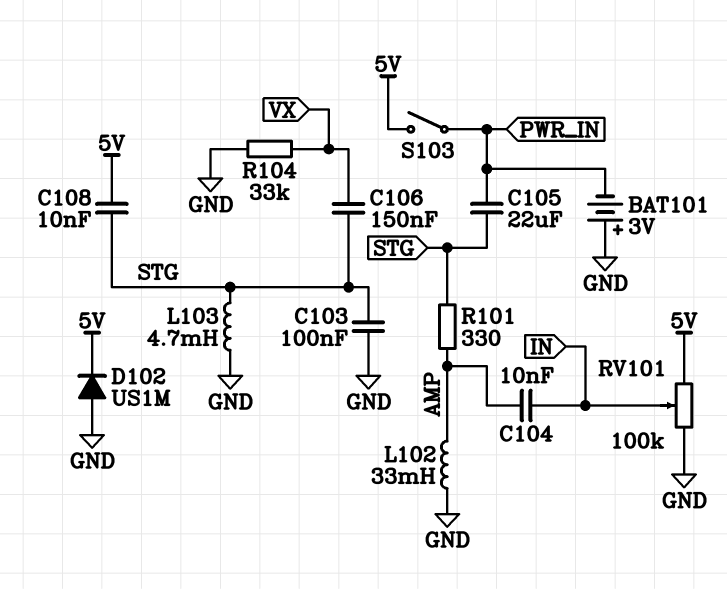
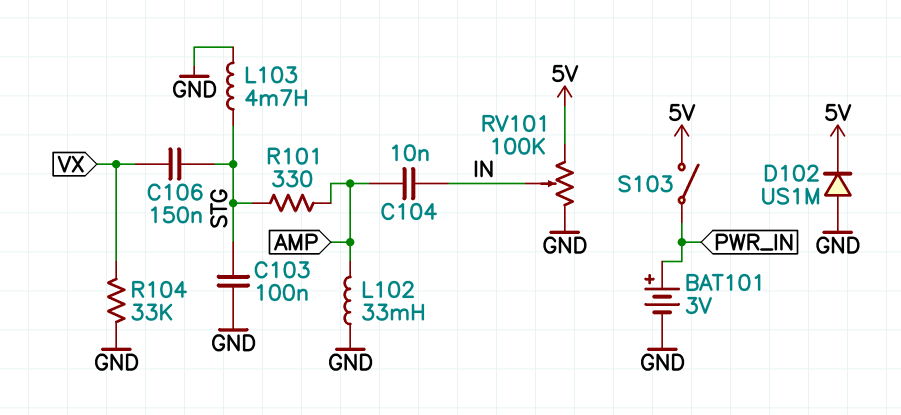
BAT101: 3V (plus GND, minus PWR_IN) -> 3V (plus PWR_IN, minus GND)
C105: 22uF (PWR_IN, STG) -> none
C108: 10nF (5V, STG) -> none

